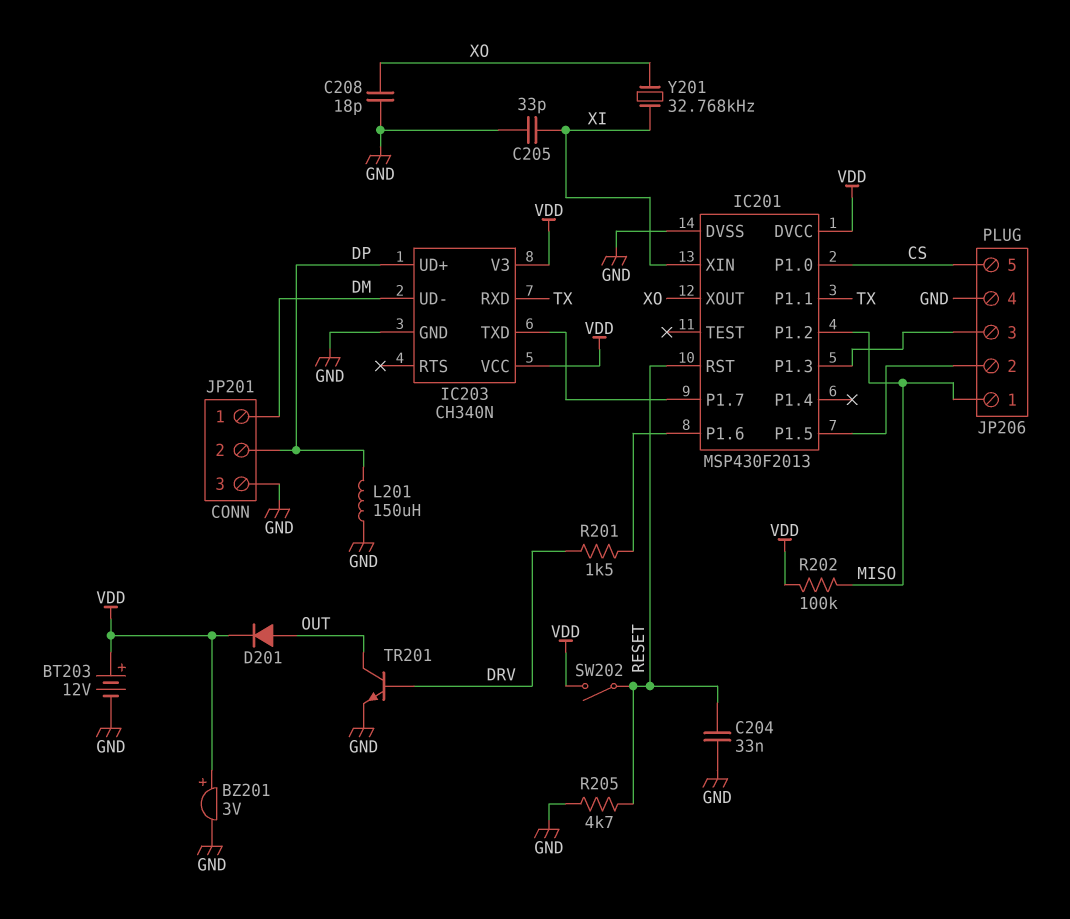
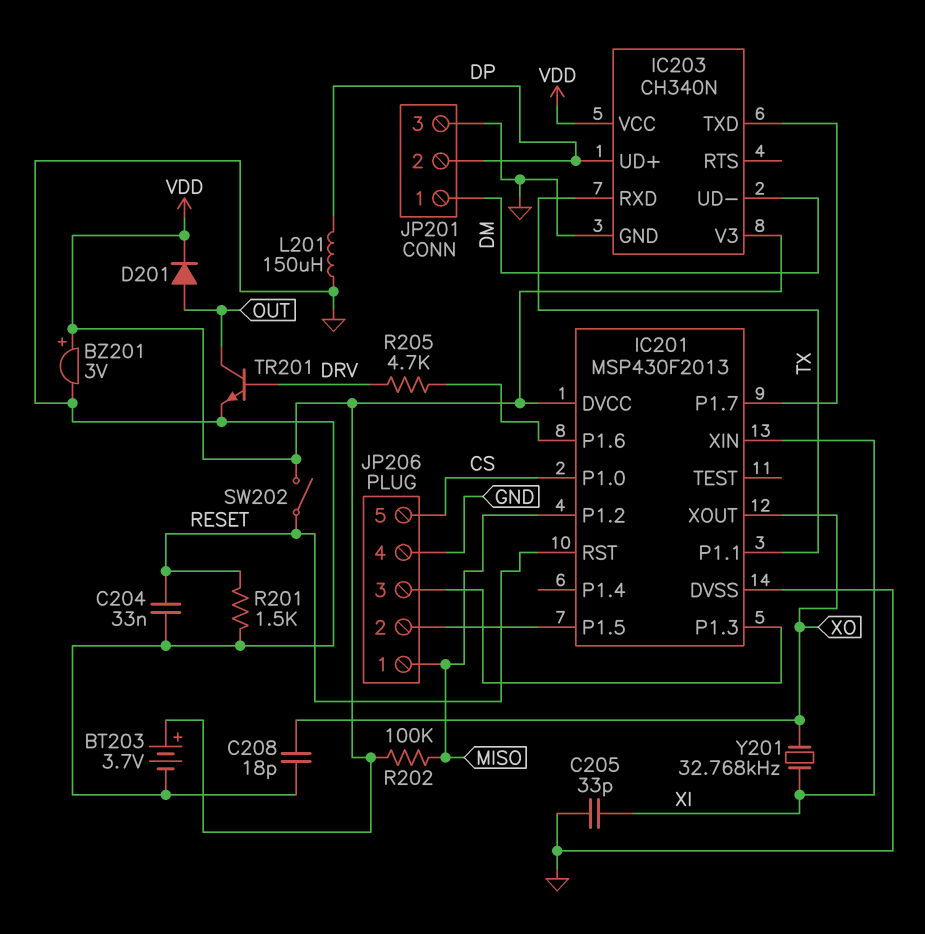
BT203: 12V (plus VDD, minus GND) -> 3.7V (plus VDD, minus GND)
R201: 1.5k (DRV, IC201/P1.6) -> 1.5k (GND, RESET)
R205: 4.7k (GND, RESET) -> 4.7k (DRV, IC201/P1.6)

